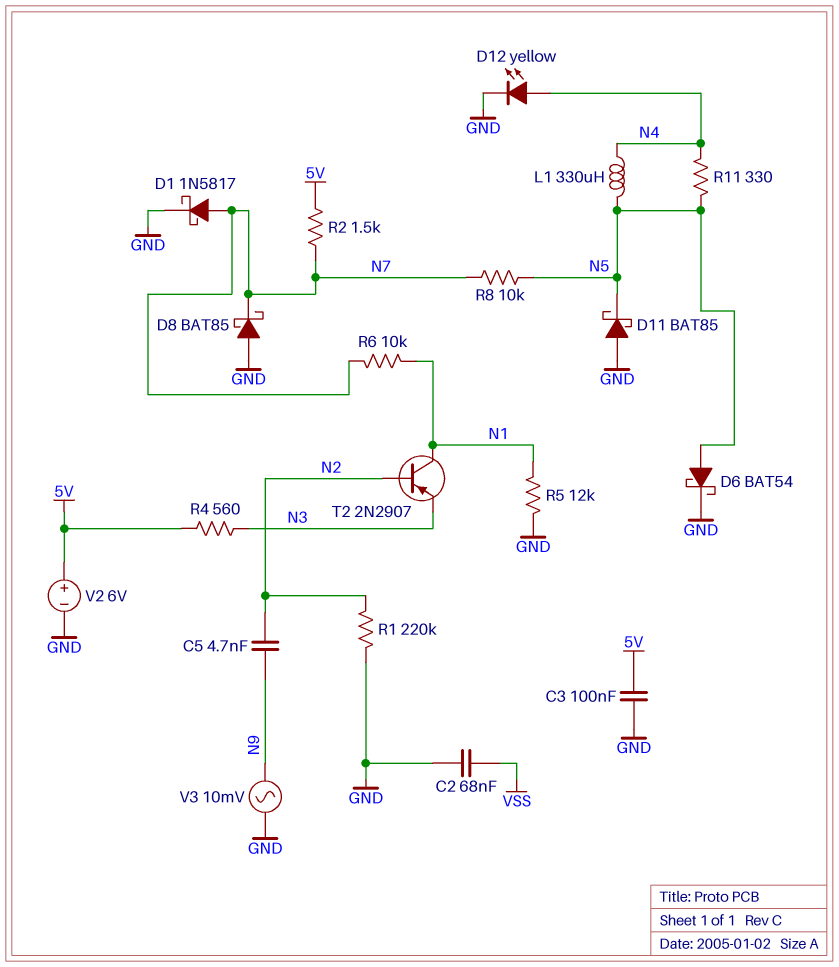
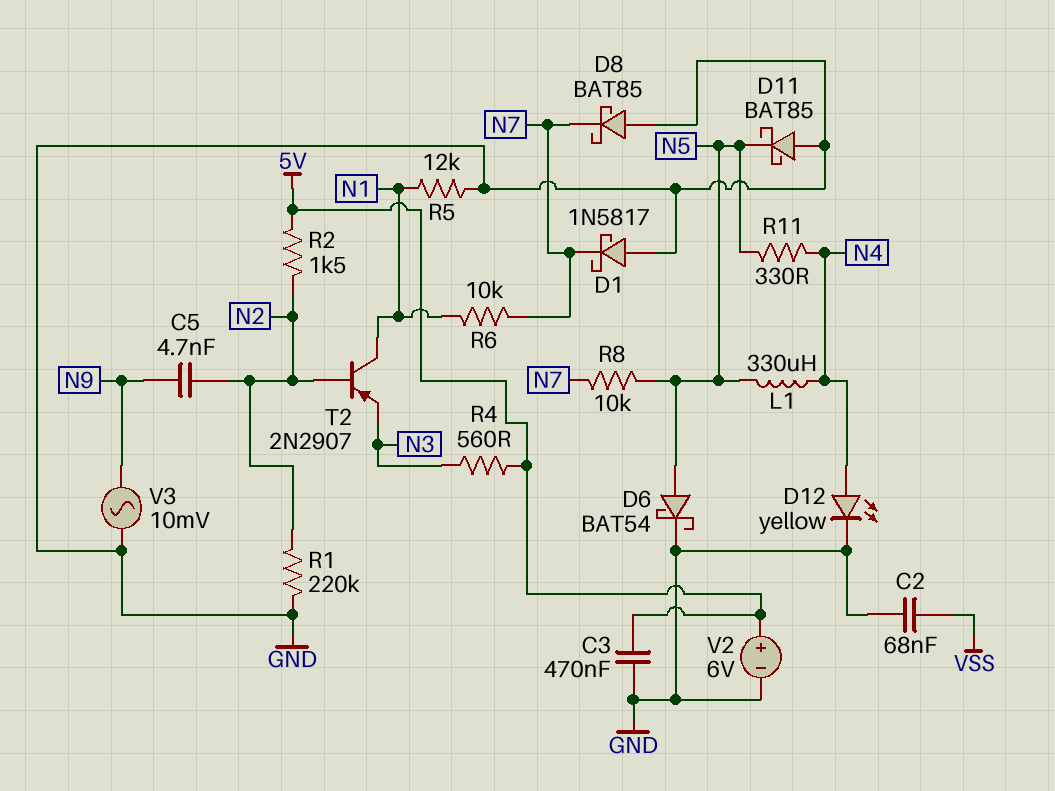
C3: 100nF (5V, GND) -> 470nF (5V, GND)
D1: schottky 1N5817 (A N7, K GND) -> schottky 1N5817 (A GND, K N7)
R2: 1.5k (5V, N7) -> 1.5k (5V, N2)

